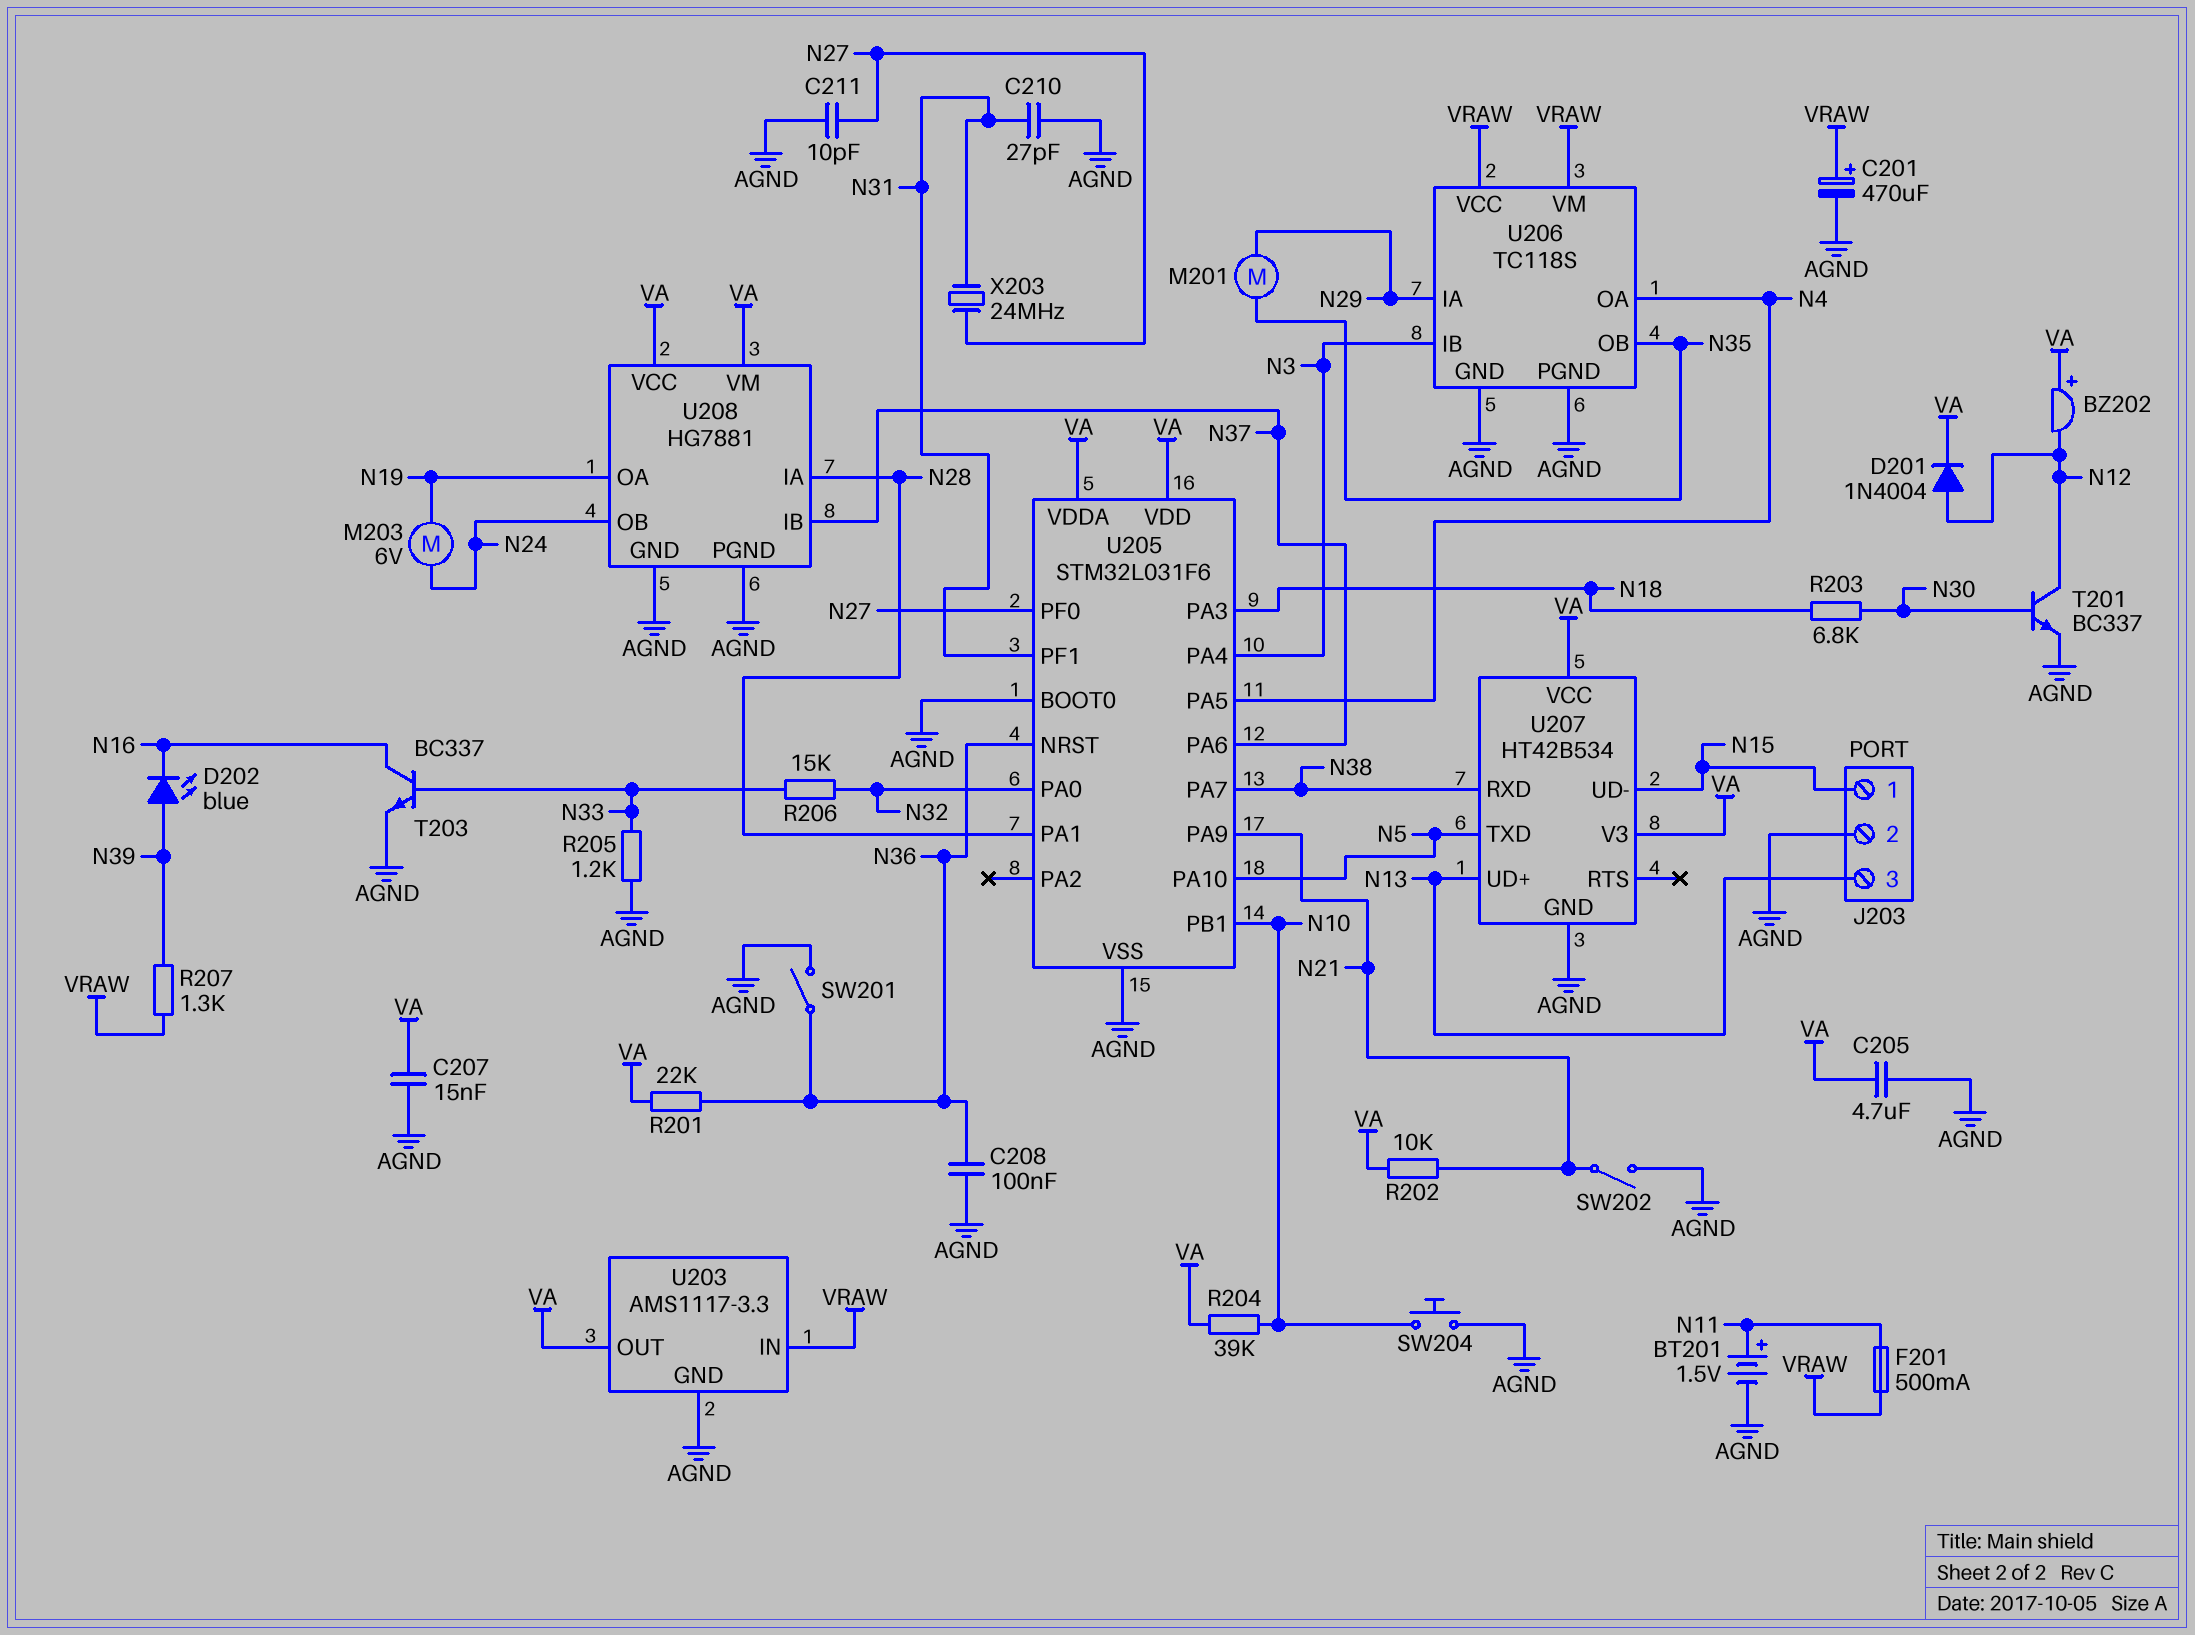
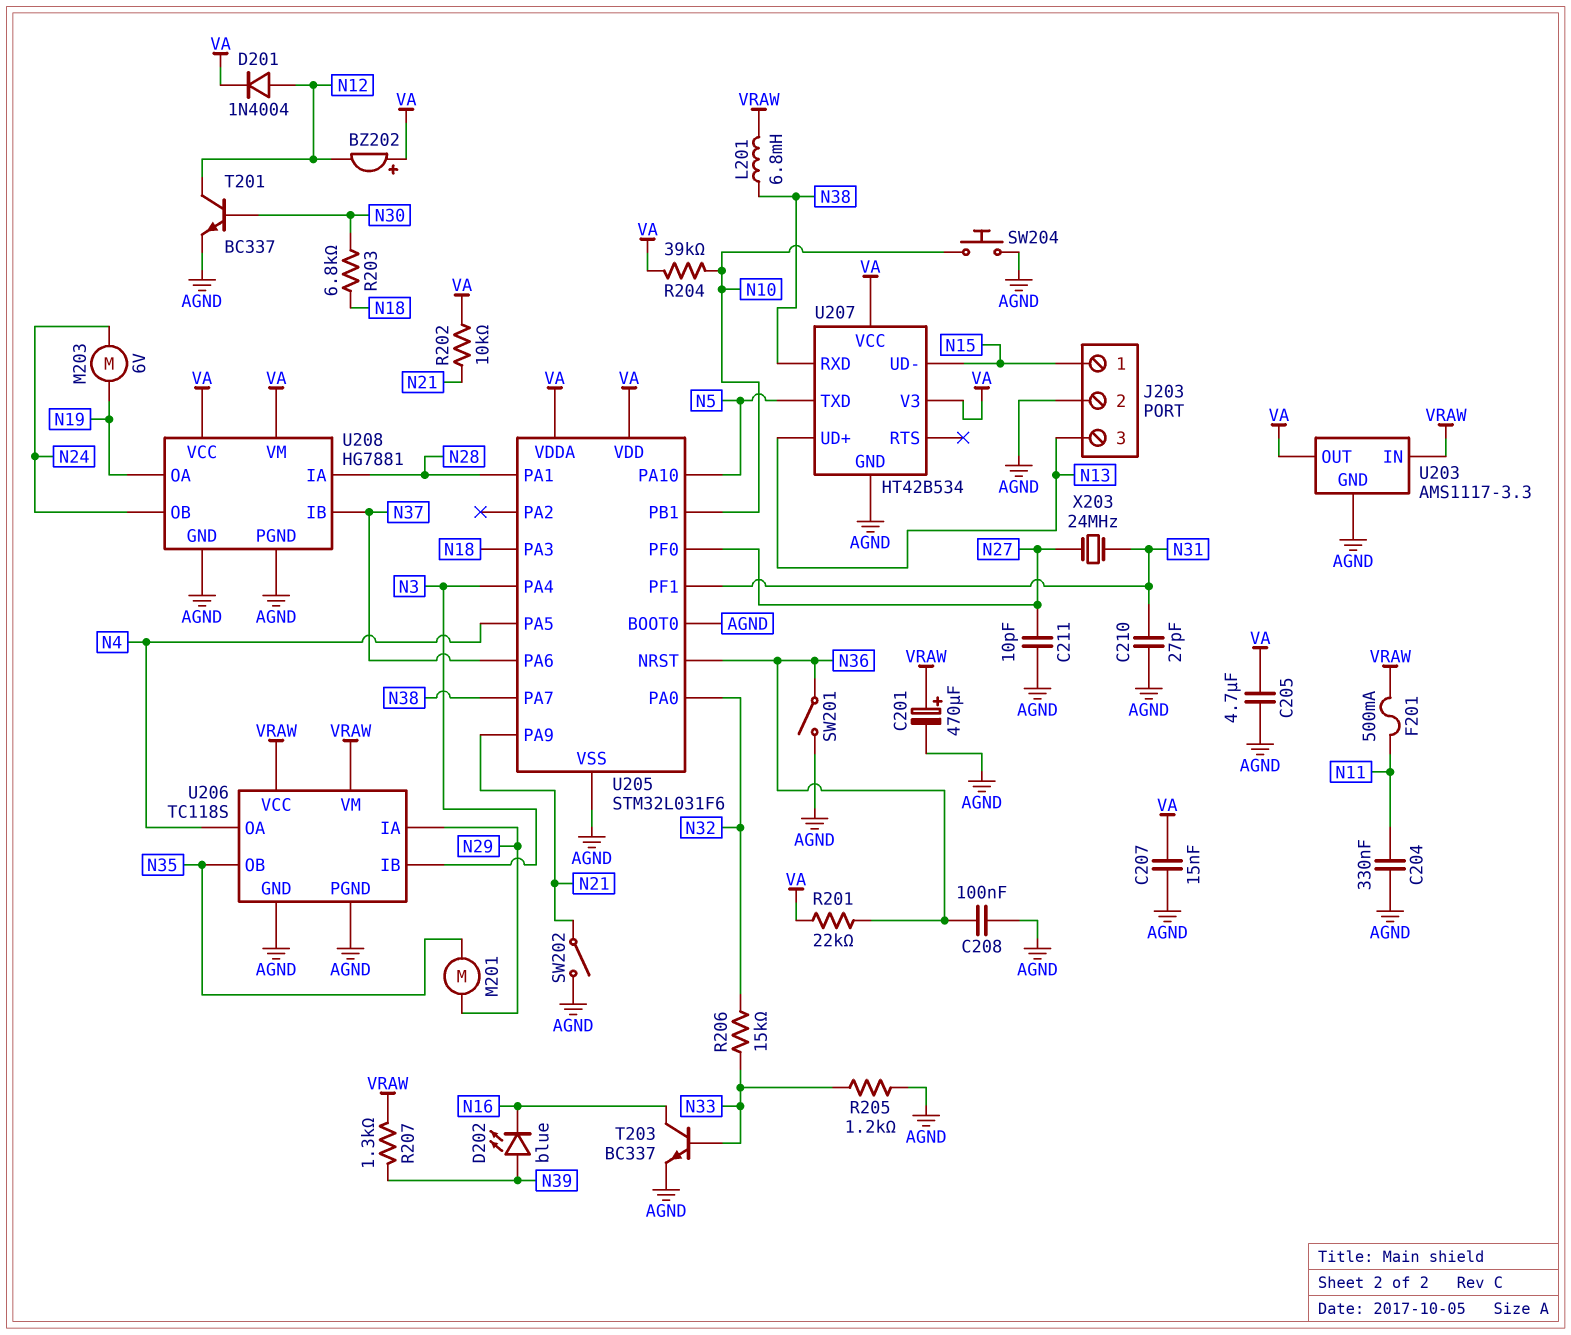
BT201: 1.5V (plus N11, minus AGND) -> none
C204: none -> 330nF (AGND, N11)
L201: none -> 6.8mH (N38, VRAW)

